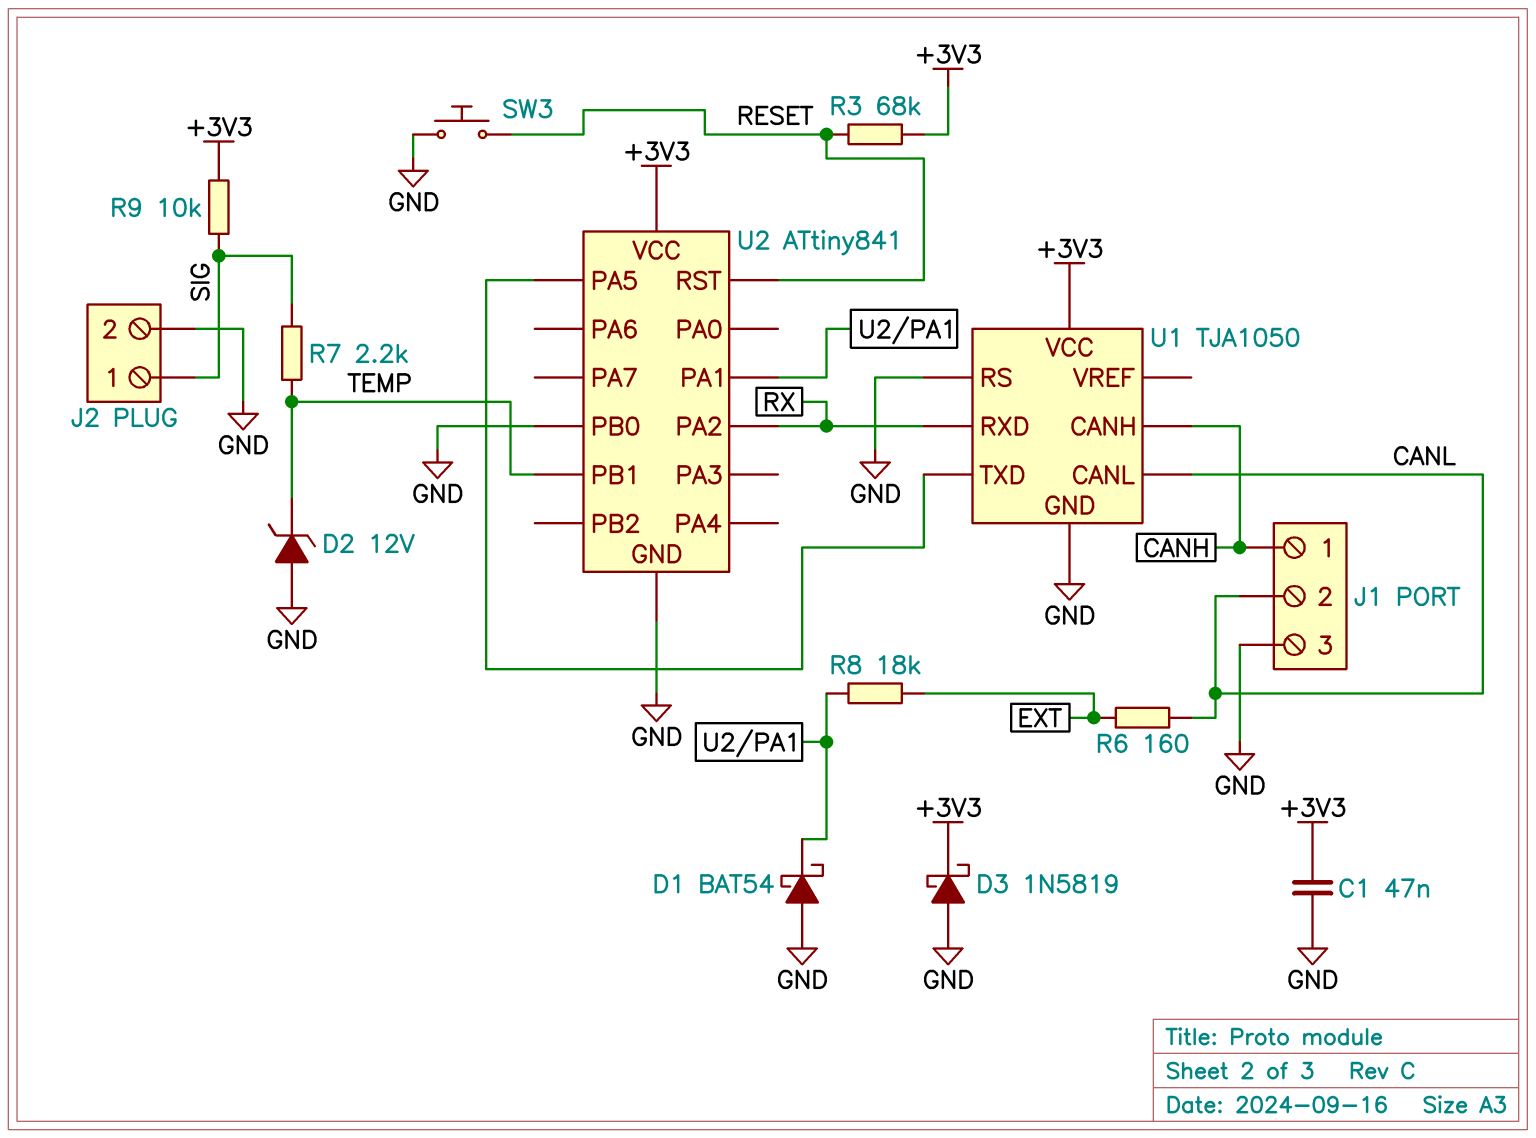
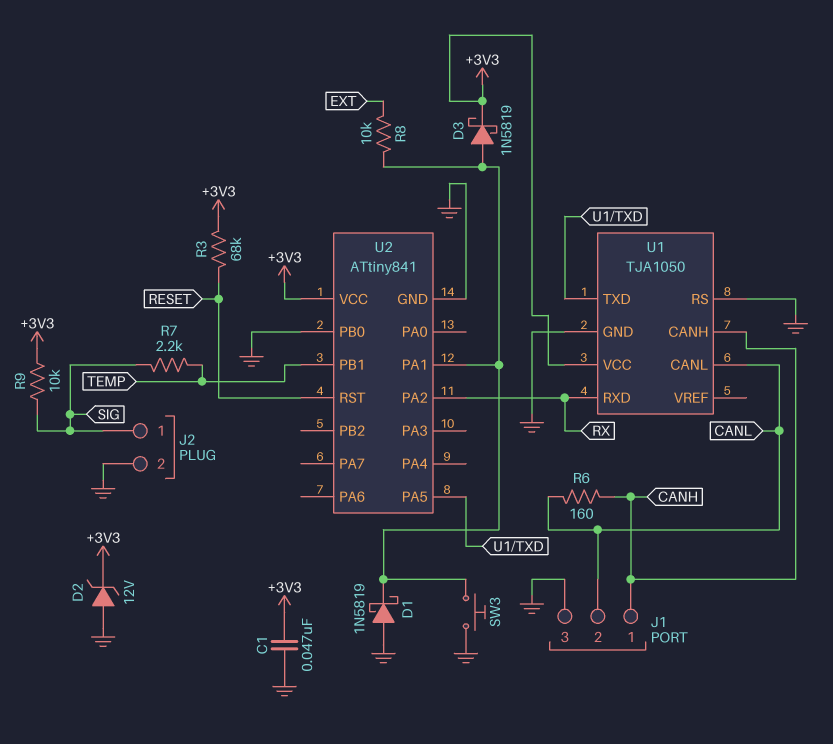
D1: schottky BAT54 (A GND, K U2/PA1) -> schottky 1N5819 (A GND, K U2/PA1)
D2: zener 12V (A GND, K TEMP) -> zener 12V (A GND, K +3V3)
D3: schottky 1N5819 (A GND, K +3V3) -> schottky 1N5819 (A U2/PA1, K +3V3)
R6: 160 (CANL, EXT) -> 160 (CANH, CANL)
R8: 18k (EXT, U2/PA1) -> 10k (EXT, U2/PA1)
SW3: button (GND, RESET) -> button (GND, U2/PA1)

